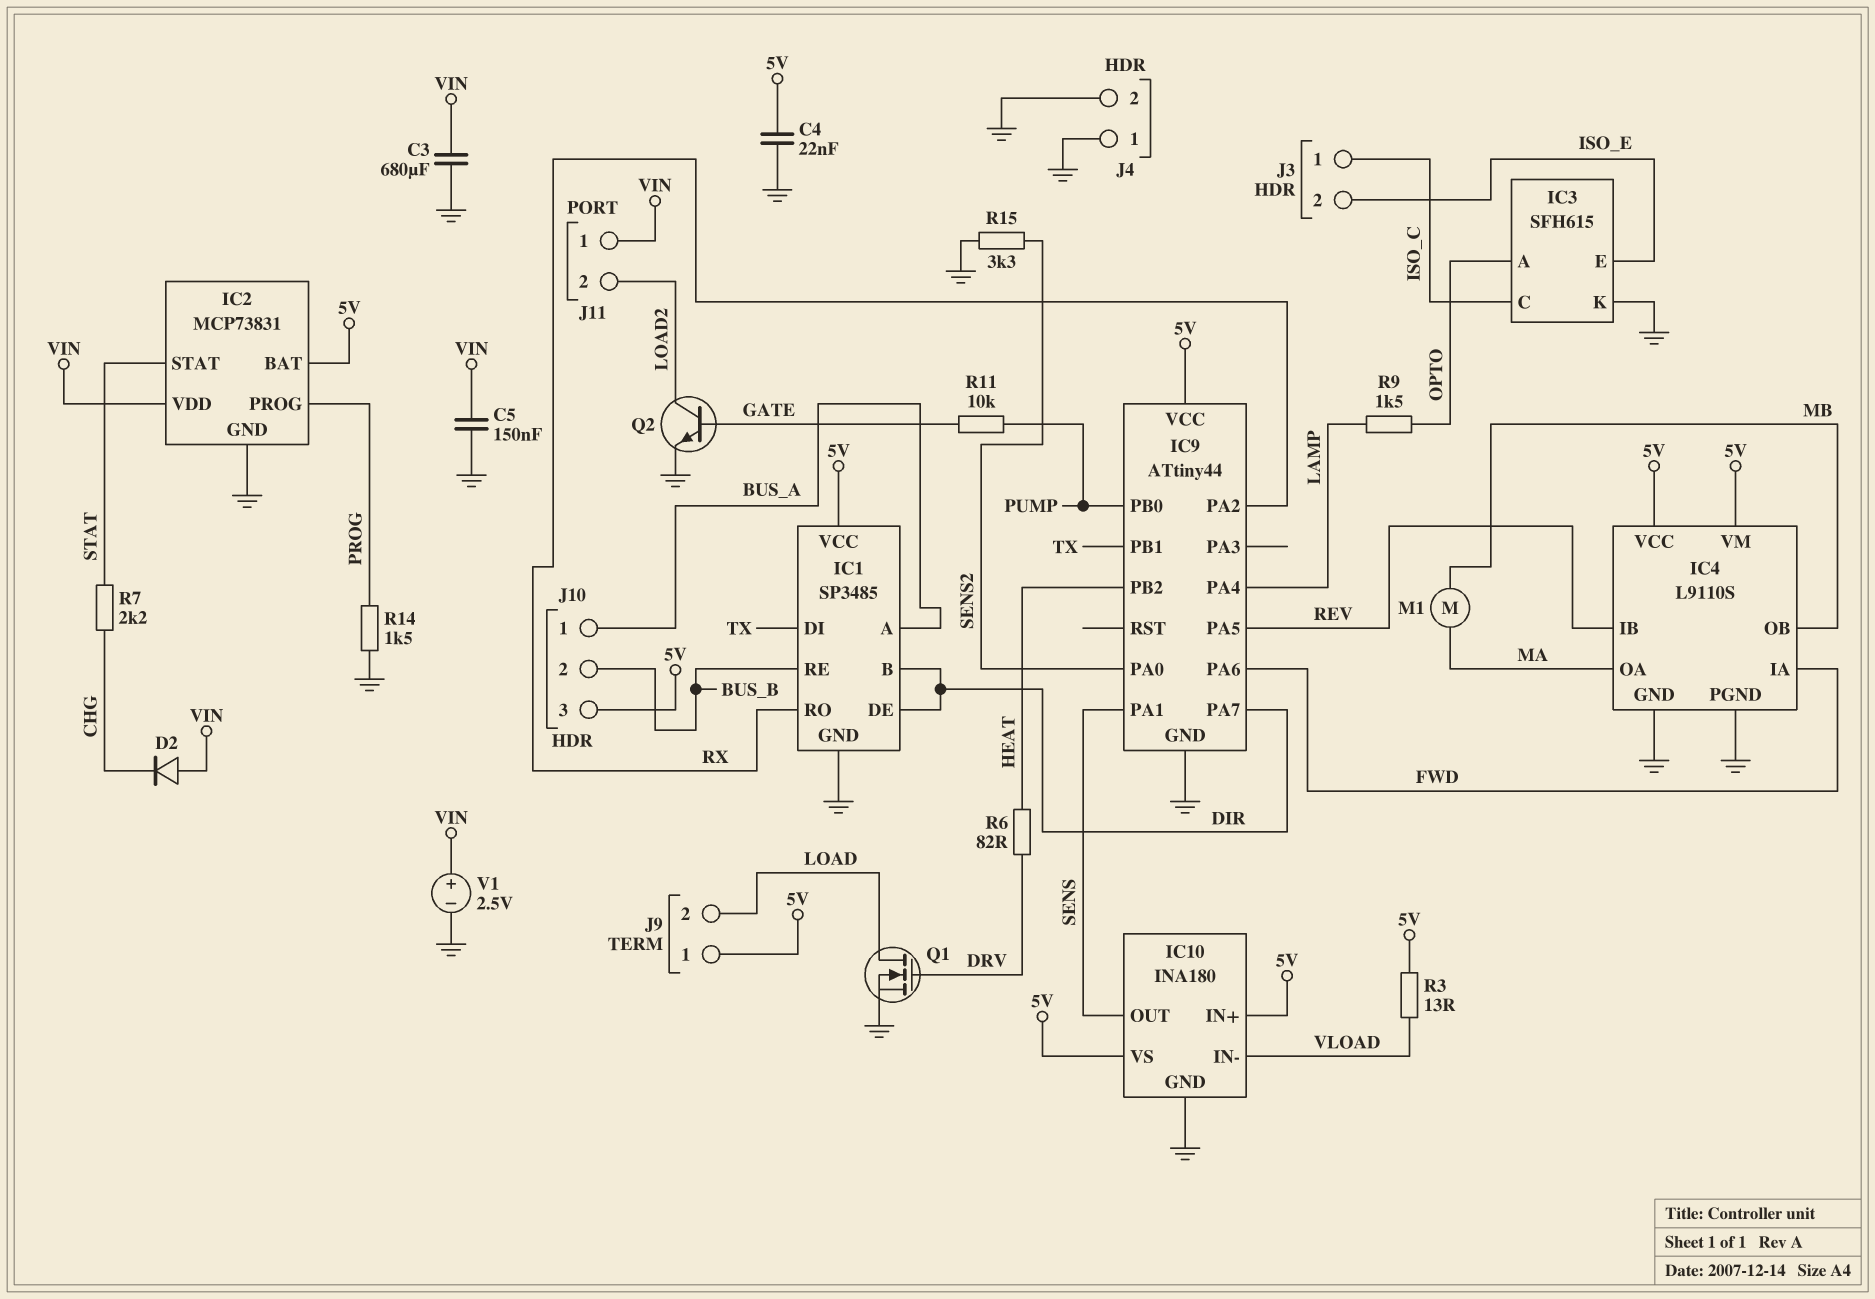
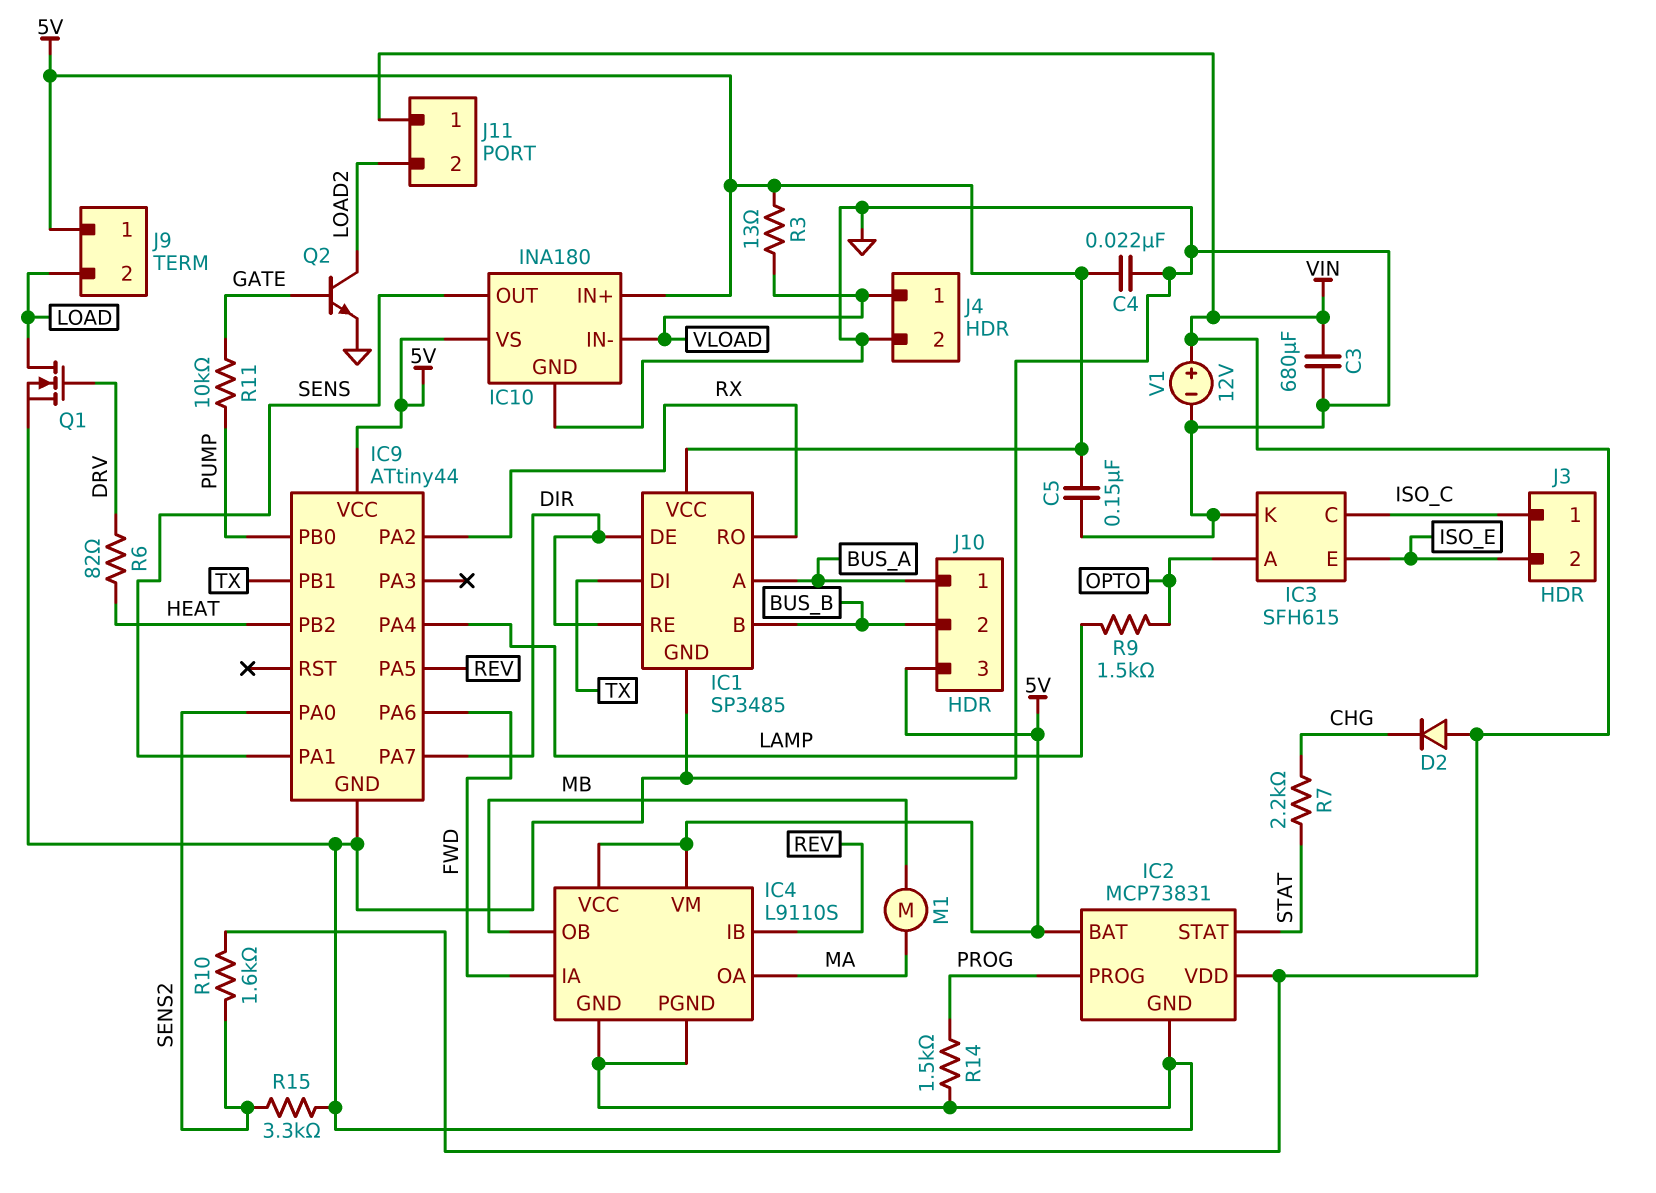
C5: 150nF (GND, VIN) -> 150nF (5V, GND)
IC1 pin B: DIR -> BUS_B
IC1 pin RE: BUS_B -> DIR
J4 pin 1: GND -> VLOAD
R10: none -> 1.6k (SENS2, VIN)
V1: 2.5V (plus VIN, minus GND) -> 12V (plus VIN, minus GND)

